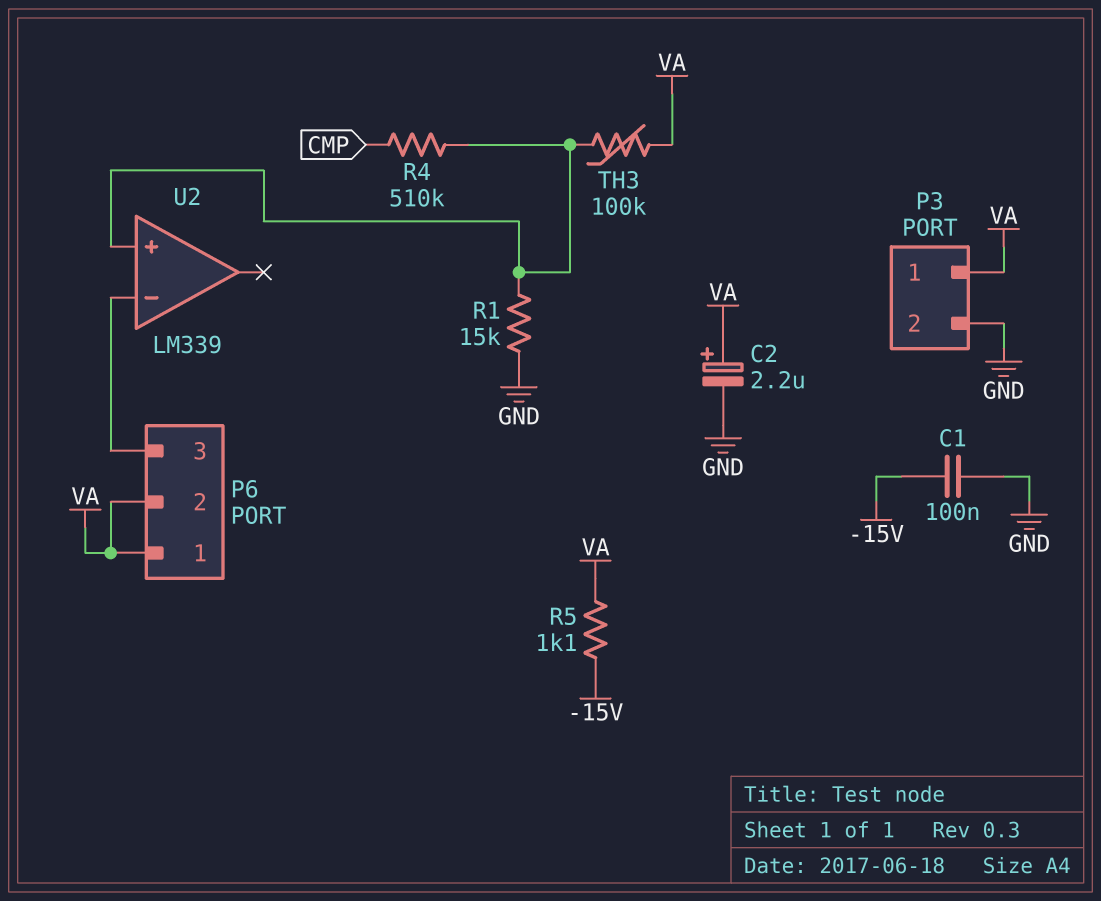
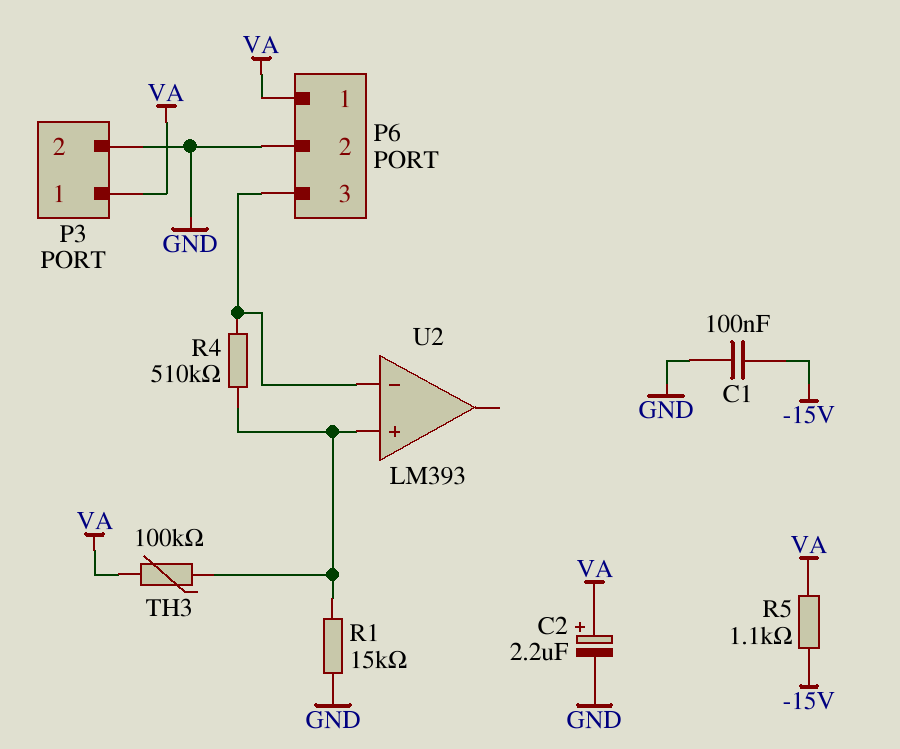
P6 pin 2: VA -> GND
R4: 510k (CMP, U2/in+) -> 510k (P6/3, U2/in+)
U2: LM339 -> LM393

